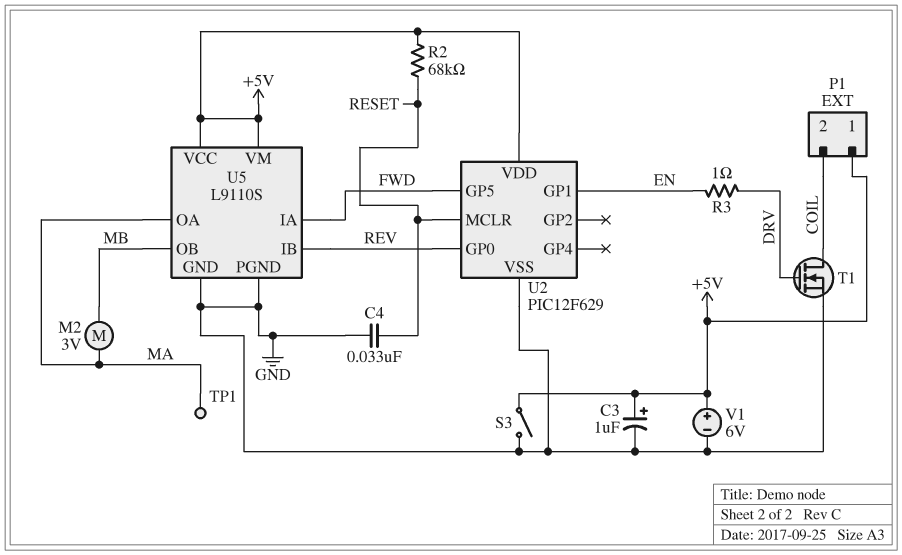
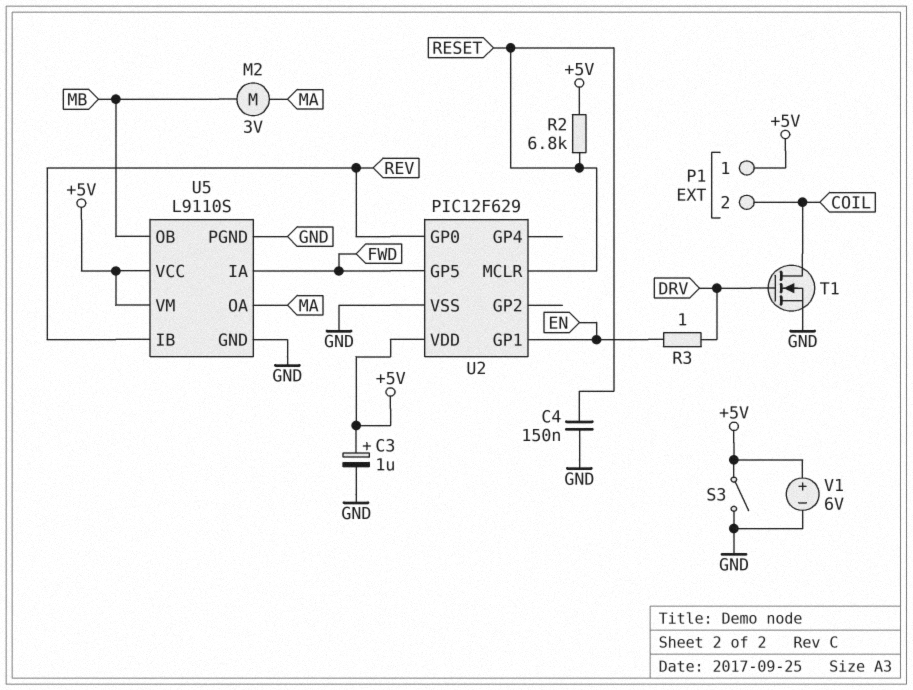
C4: 33nF (GND, RESET) -> 150nF (GND, RESET)
R2: 68k (+5V, RESET) -> 6.8k (+5V, RESET)
TP1: test point (MA) -> none

